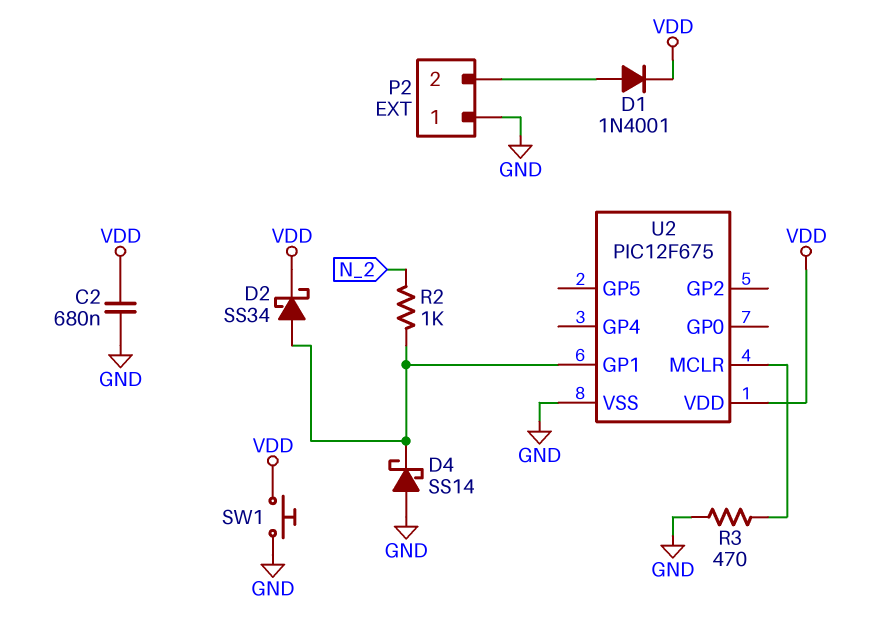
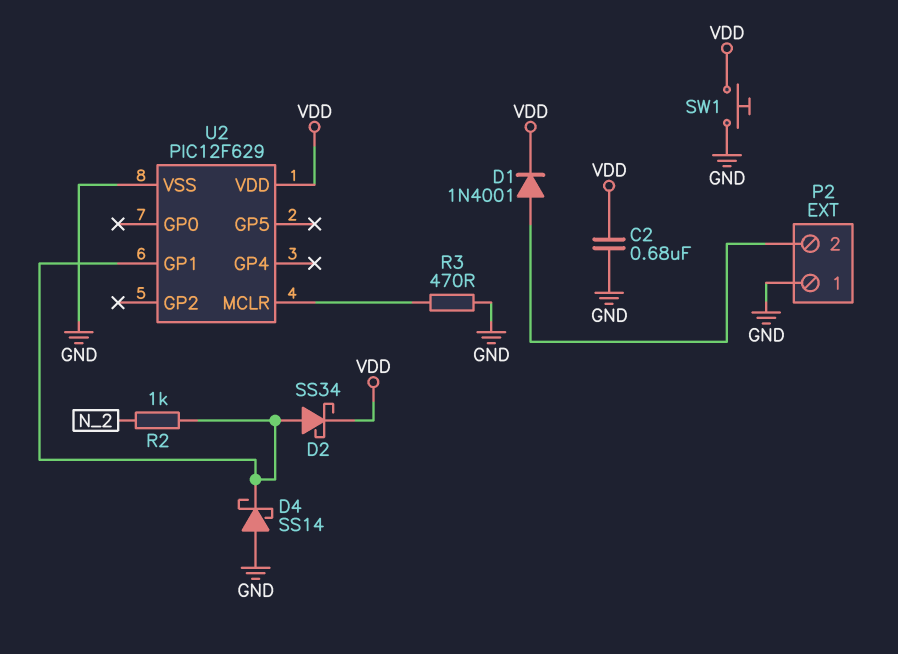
U2: PIC12F675 -> PIC12F629

